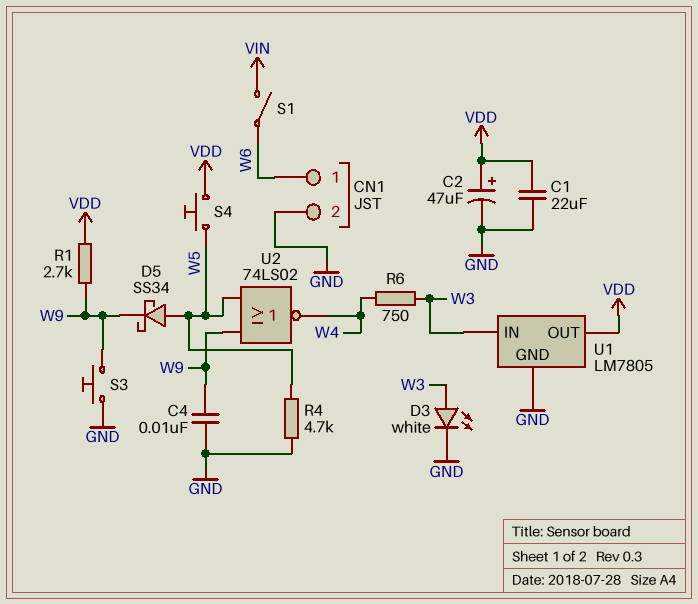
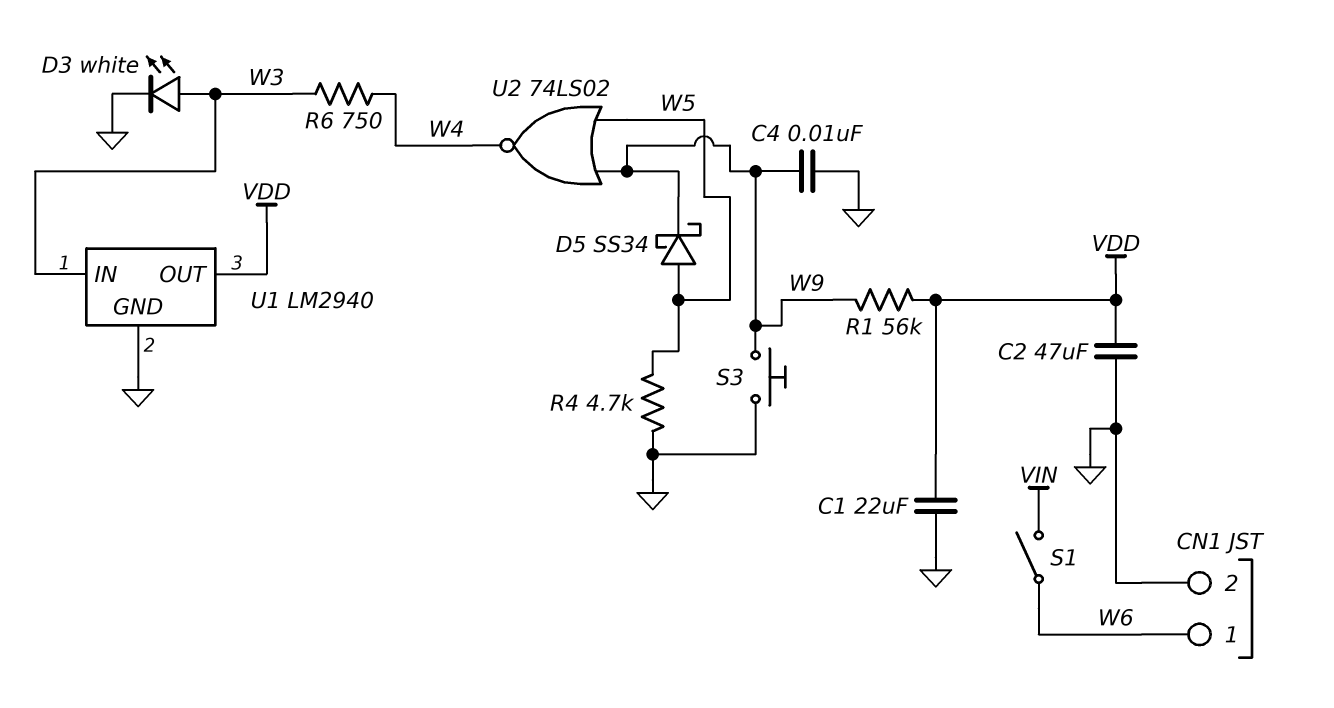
C2: 47uF (plus VDD, minus GND) -> 47uF (GND, VDD)
R1: 2.7k (VDD, W9) -> 56k (VDD, W9)
S4: button (VDD, W5) -> none
U1: LM7805 -> LM2940

